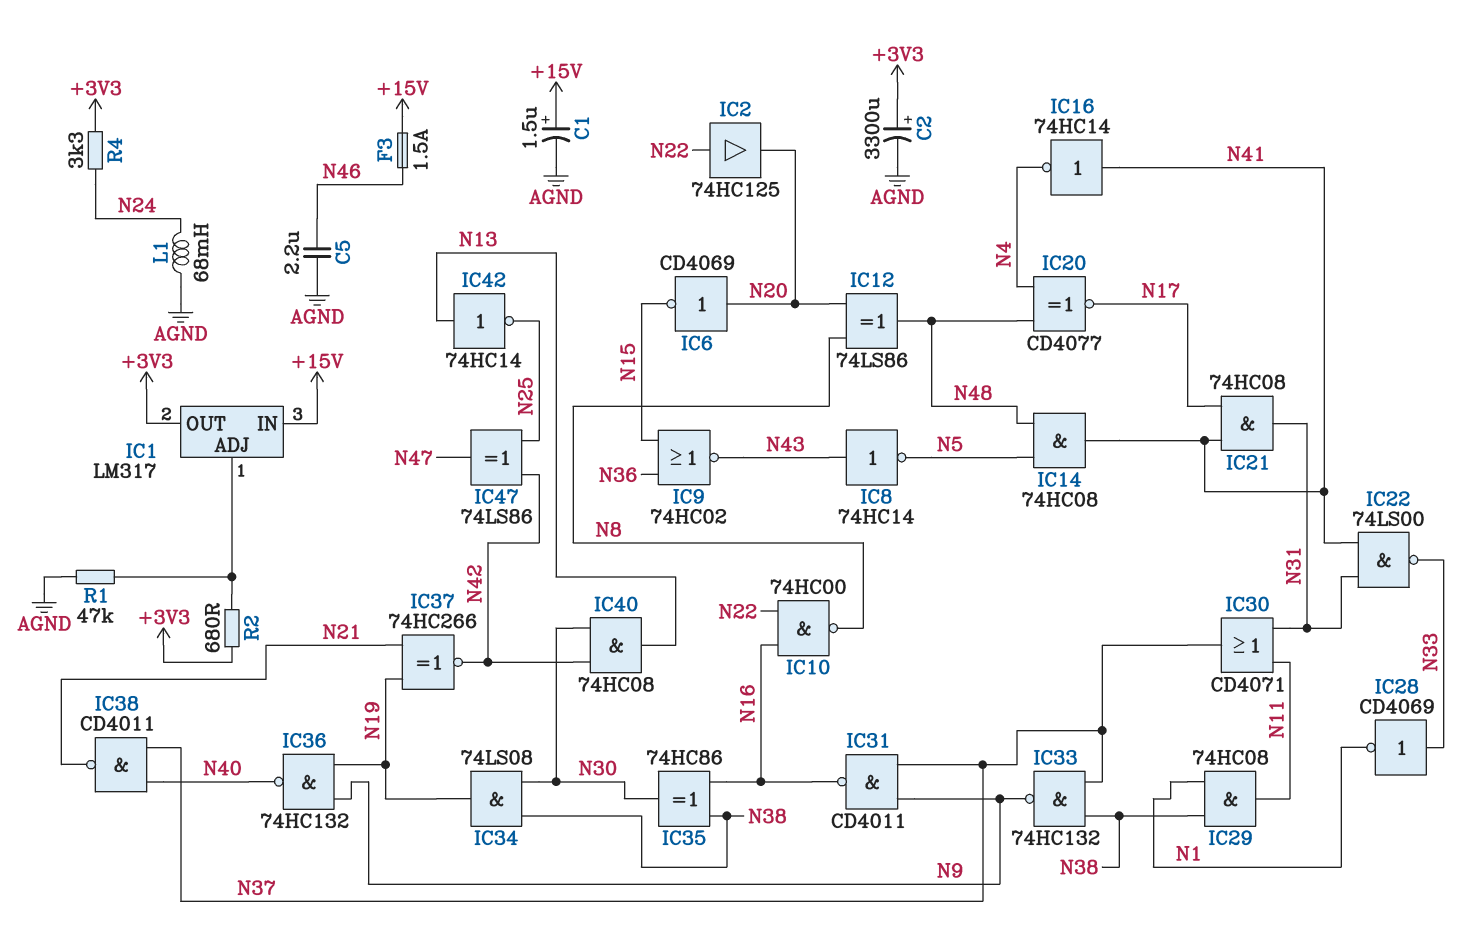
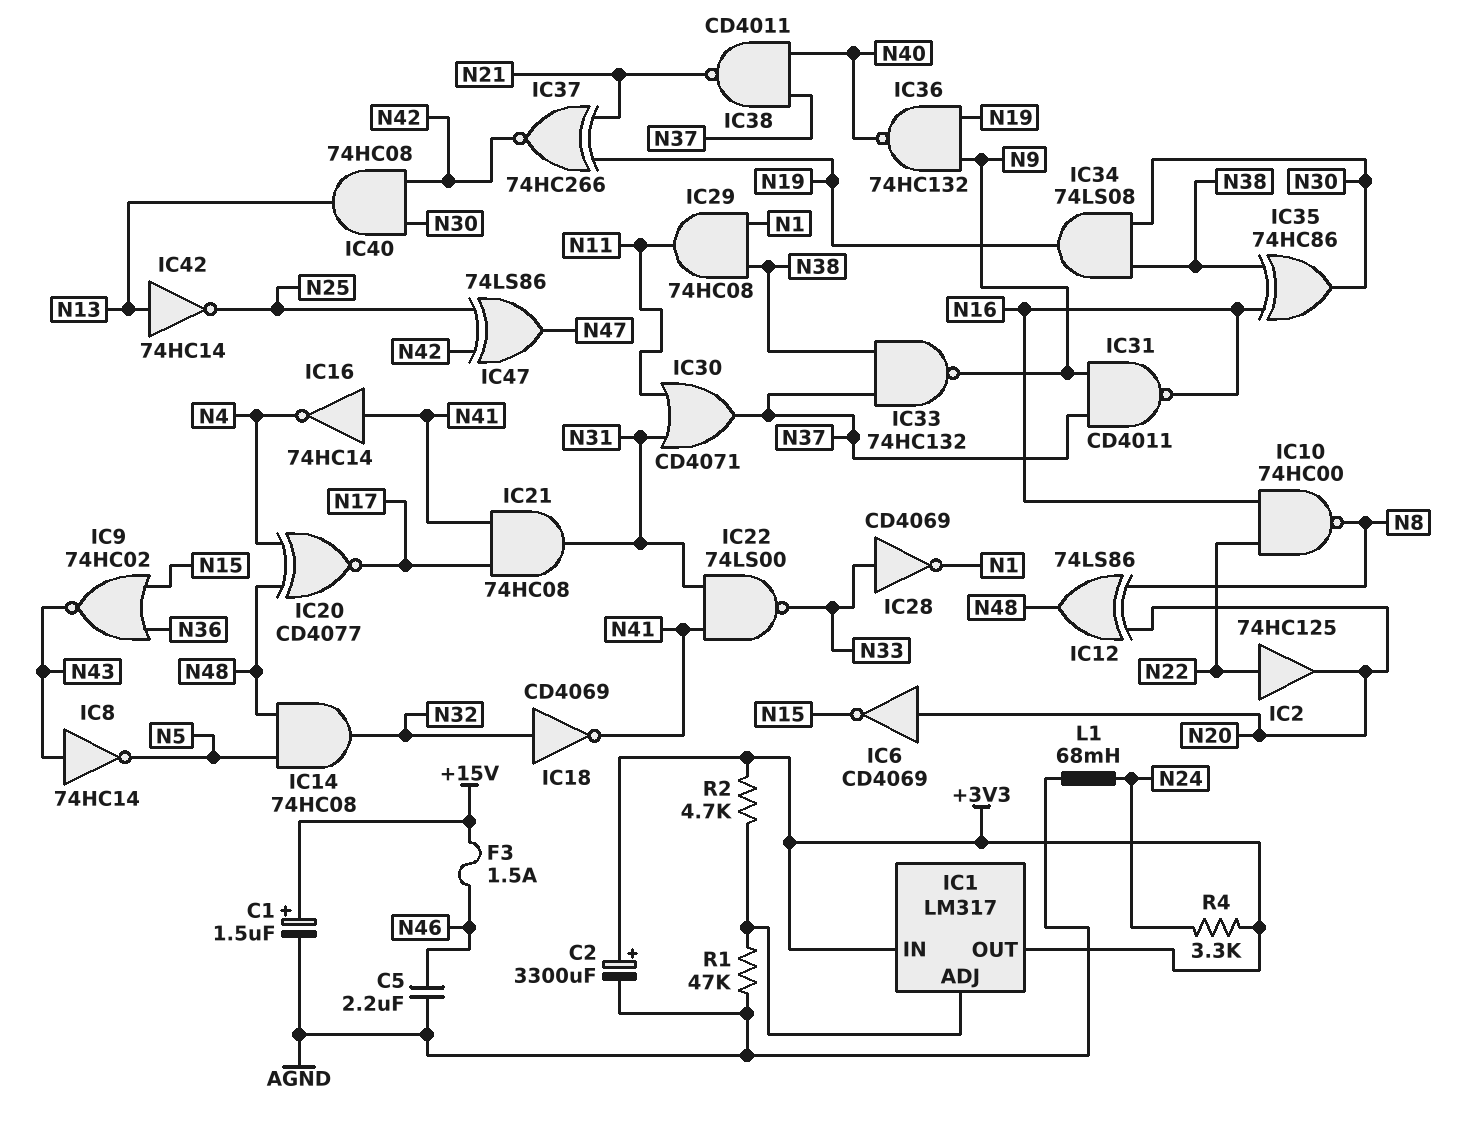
IC1 pin IN: +15V -> +3V3
IC14: AND 74HC08 (in N5, in N48, out N41) -> AND 74HC08 (in N5, in N48, out N32)
IC18: none -> NOT CD4069 (in N32, out N41)
R2: 680 (+3V3, IC1/ADJ) -> 4.7k (+3V3, IC1/ADJ)

